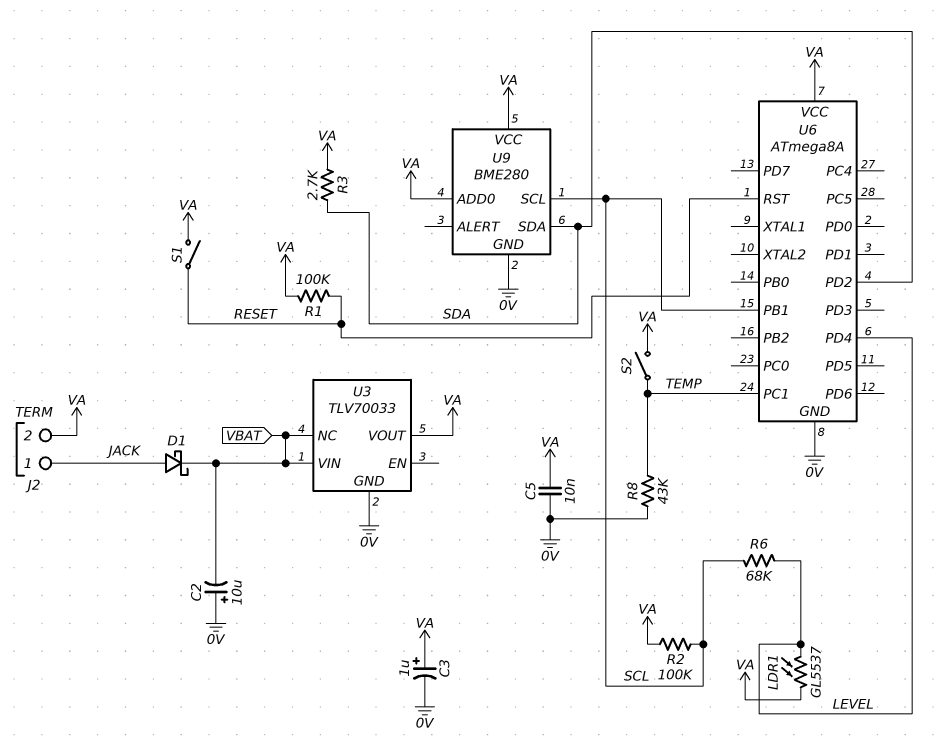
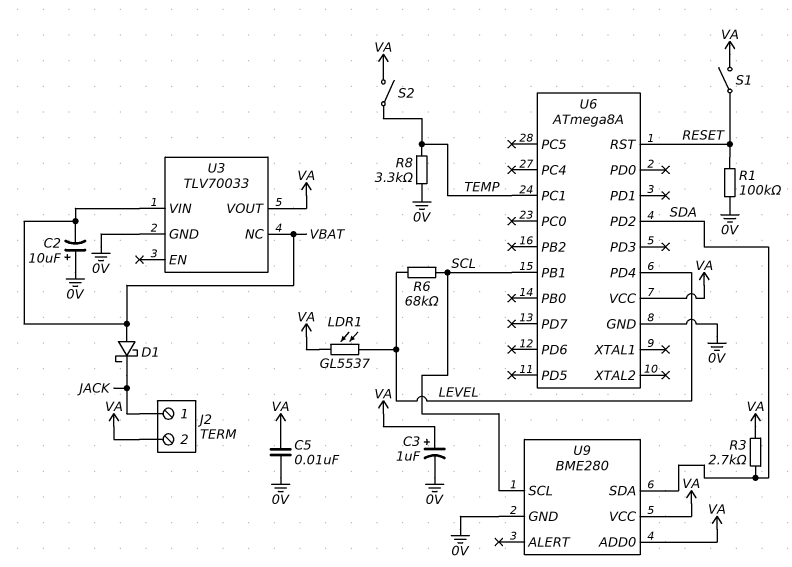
D1: schottky (A JACK, K VBAT) -> schottky (A VBAT, K JACK)
R1: 100k (RESET, VA) -> 100k (0V, RESET)
R2: 100k (SCL, VA) -> none
R8: 43k (0V, TEMP) -> 3.3k (0V, TEMP)

